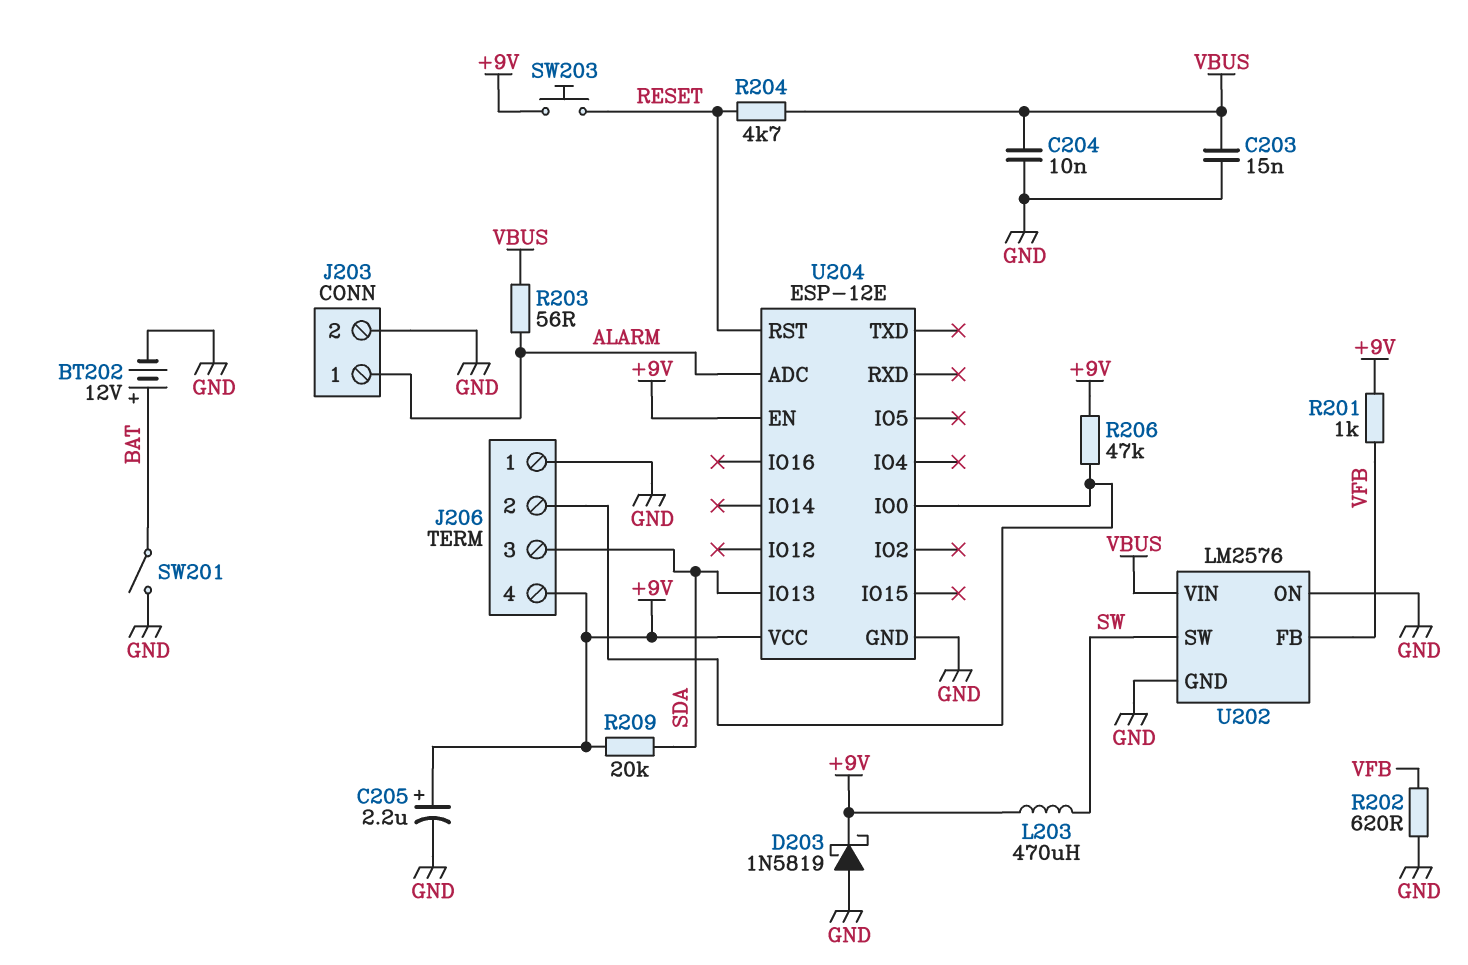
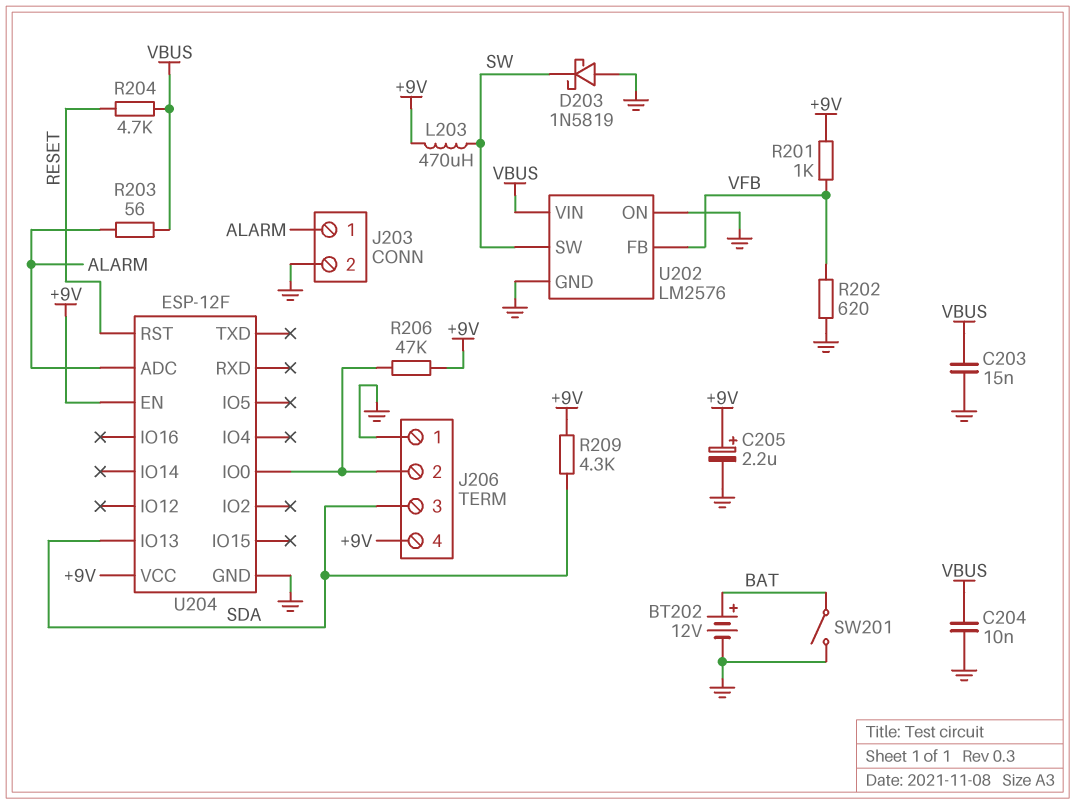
D203: schottky 1N5819 (A GND, K +9V) -> schottky 1N5819 (A GND, K SW)
R209: 20k (+9V, SDA) -> 4.3k (+9V, SDA)
SW203: button (+9V, RESET) -> none
U204: ESP-12E -> ESP-12F

